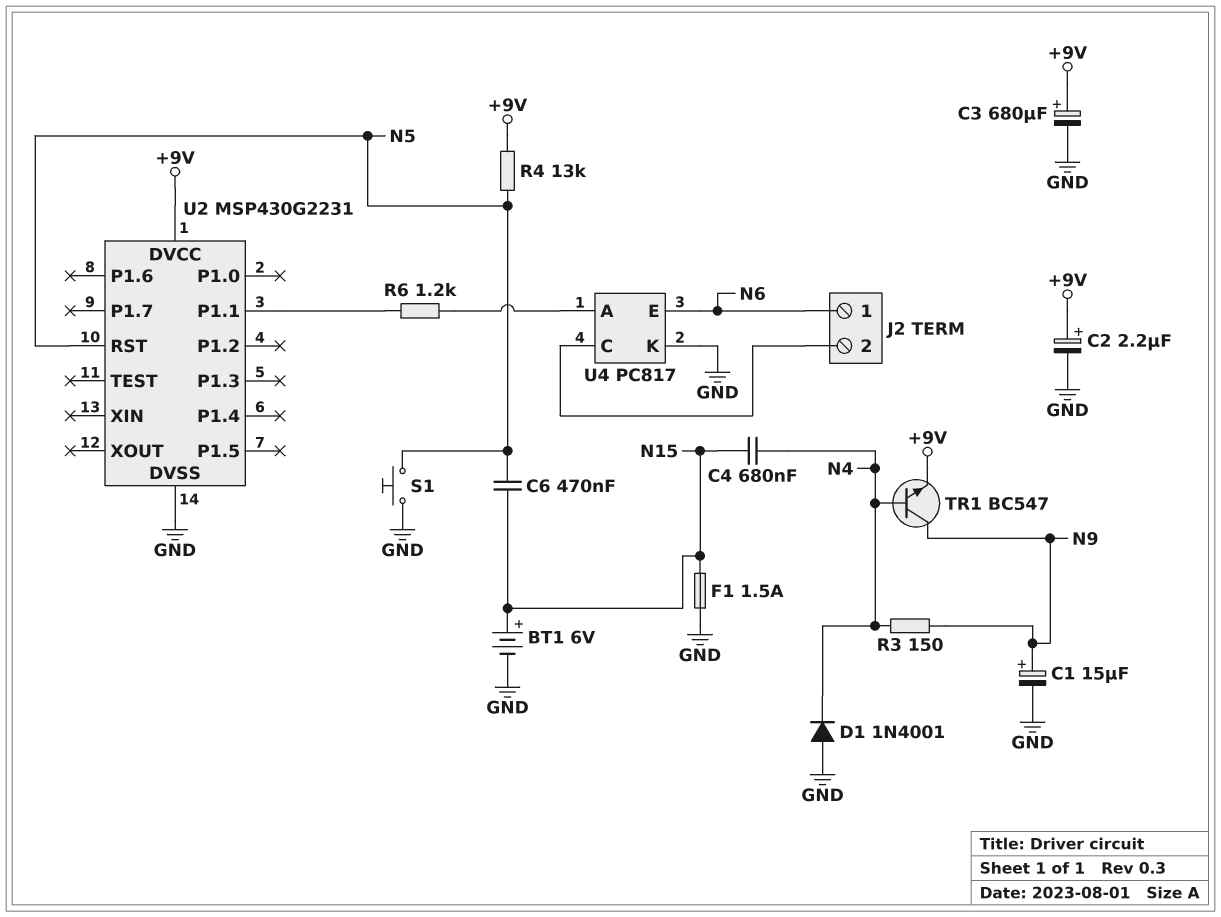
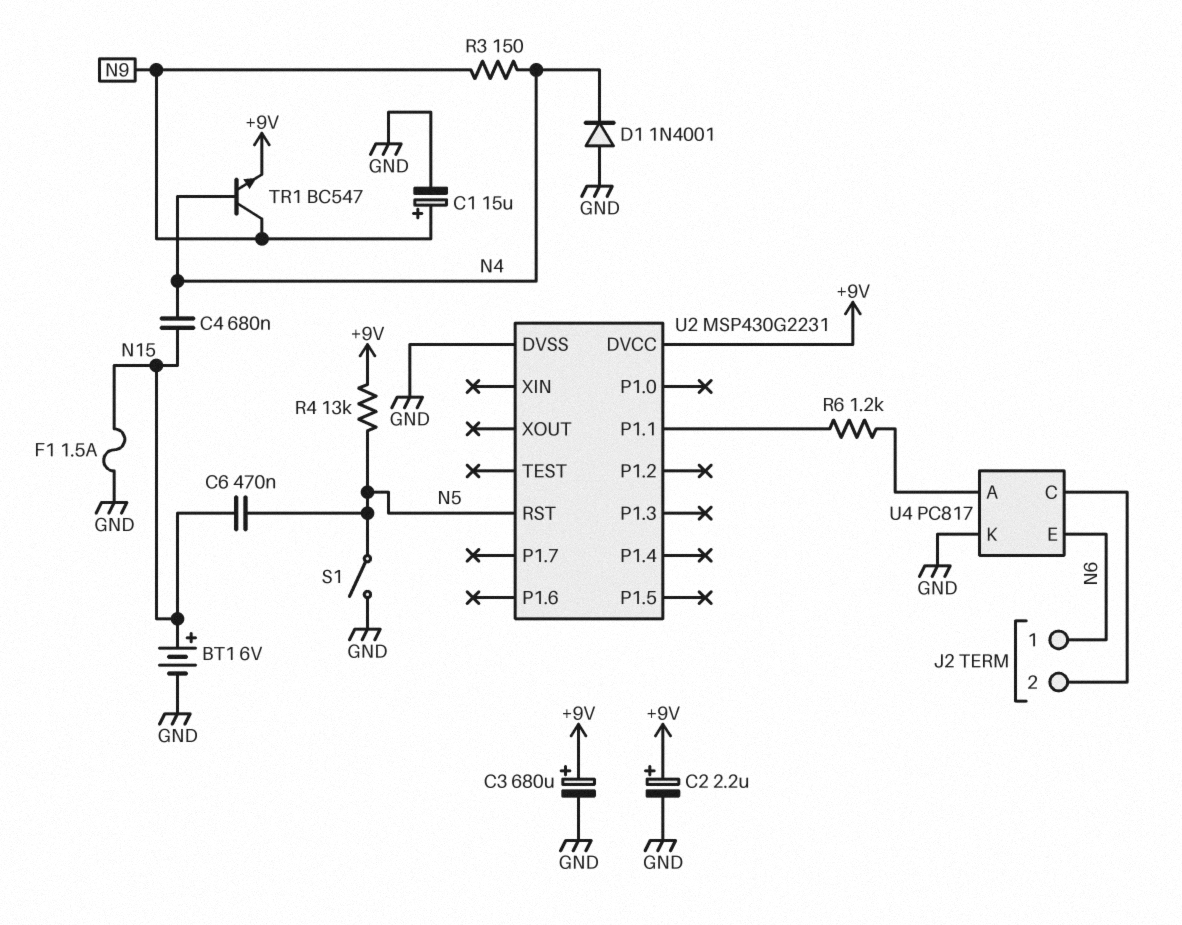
S1: button (GND, N5) -> switch (GND, N5)

